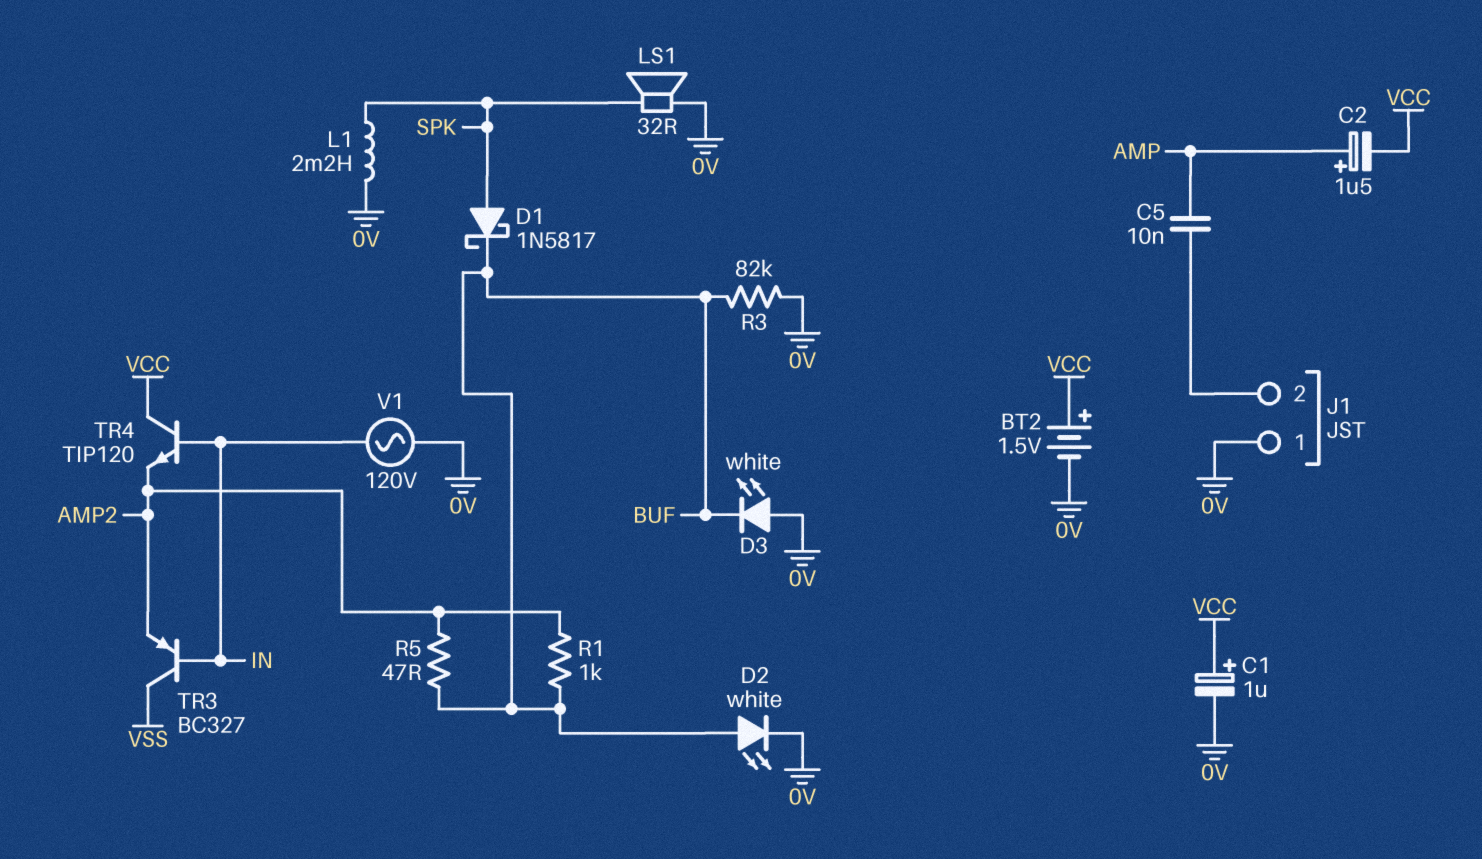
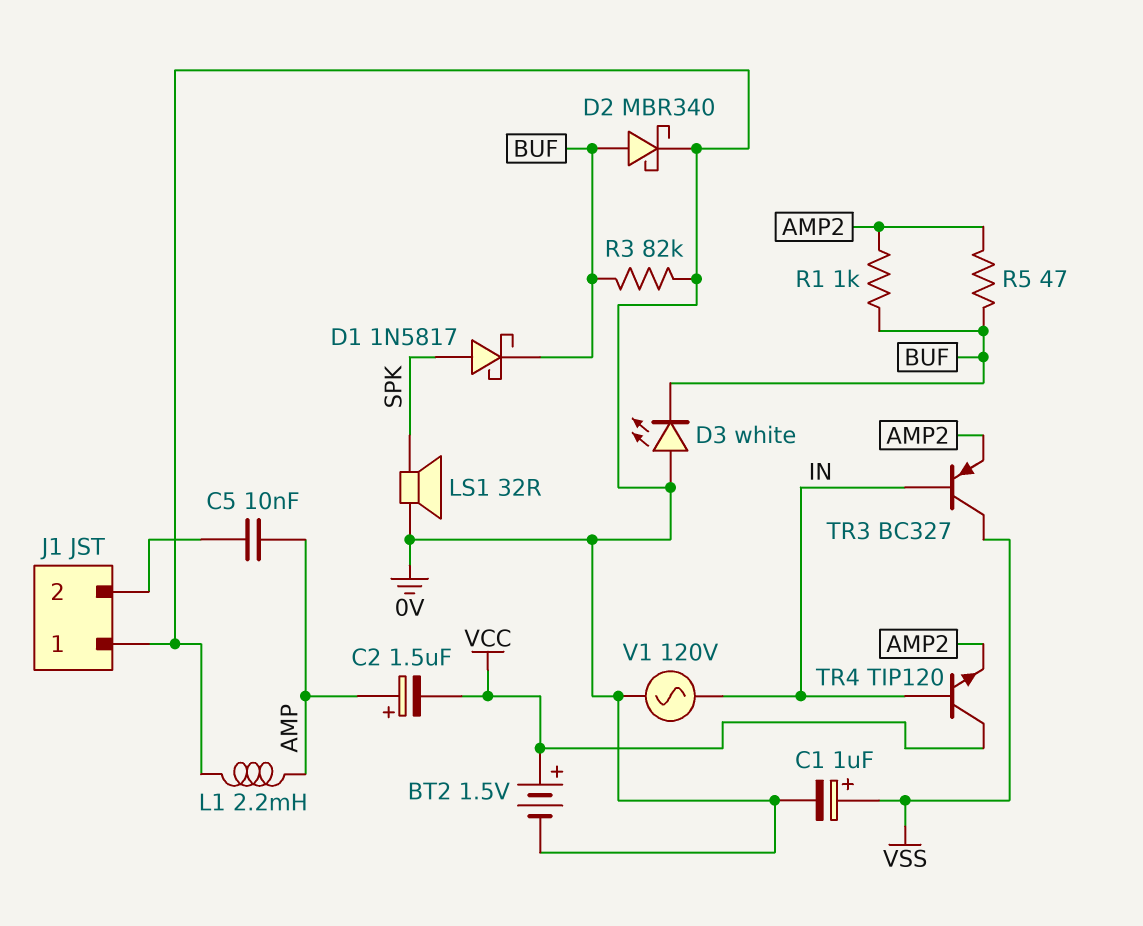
C1: 1uF (plus VCC, minus 0V) -> 1uF (plus VSS, minus 0V)
D2: LED white (A BUF, K 0V) -> schottky MBR340 (A BUF, K 0V)
L1: 2.2mH (0V, SPK) -> 2.2mH (0V, AMP)

